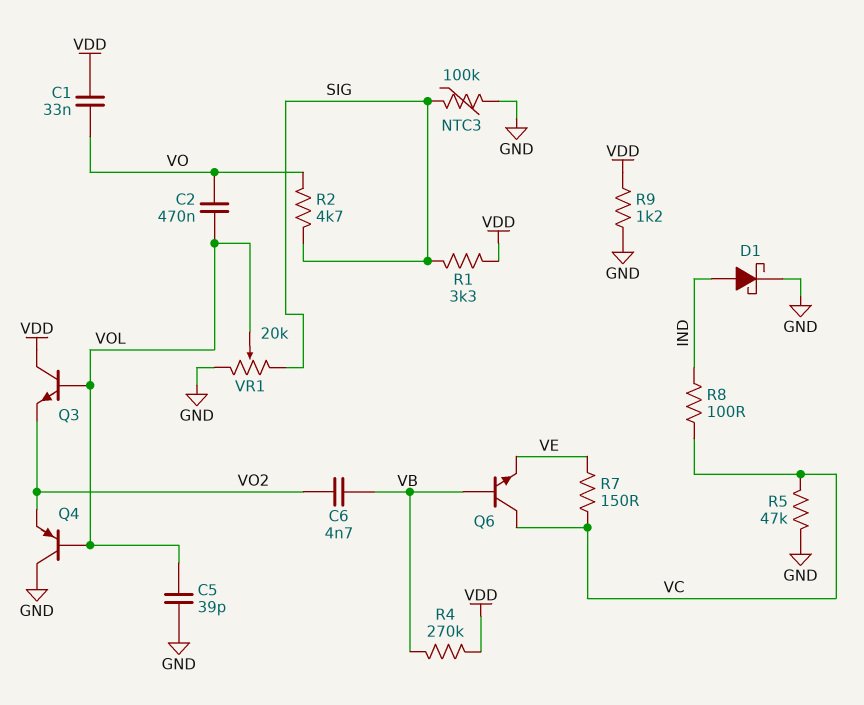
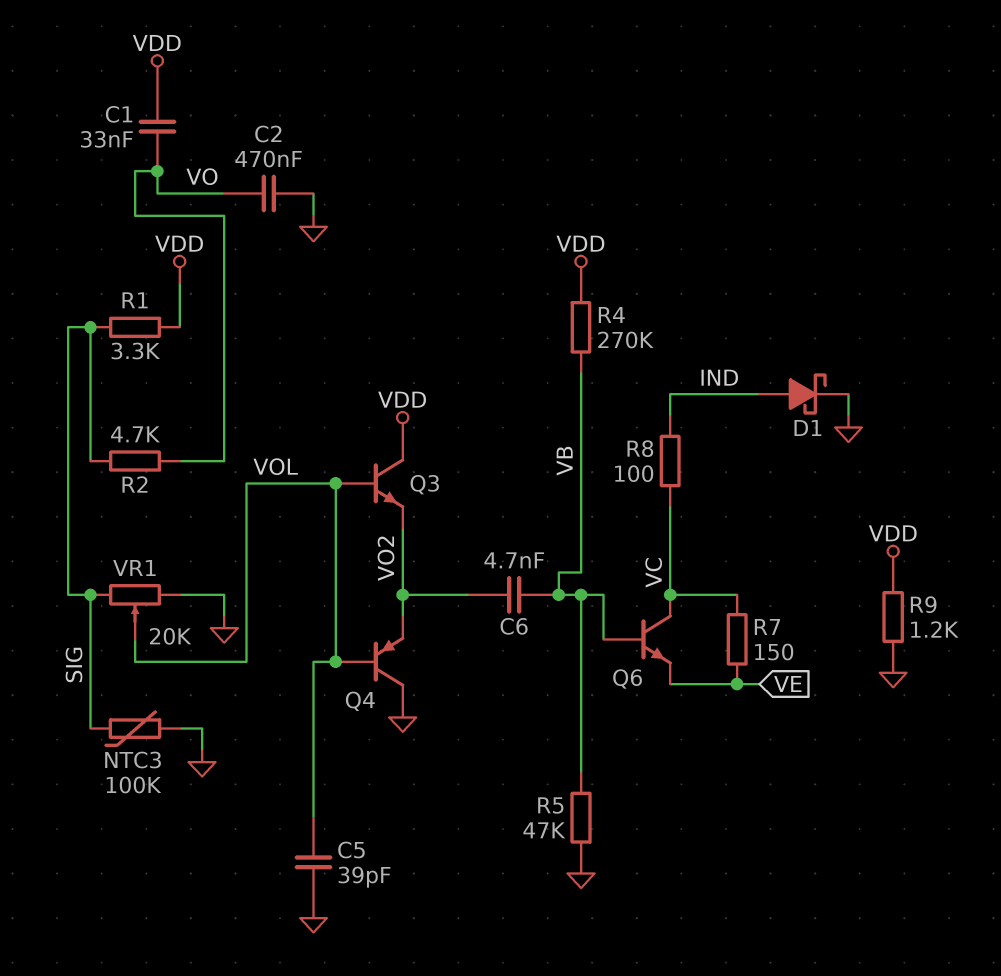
C2: 470nF (VO, VOL) -> 470nF (GND, VO)
R5: 47k (GND, VC) -> 47k (GND, VB)

